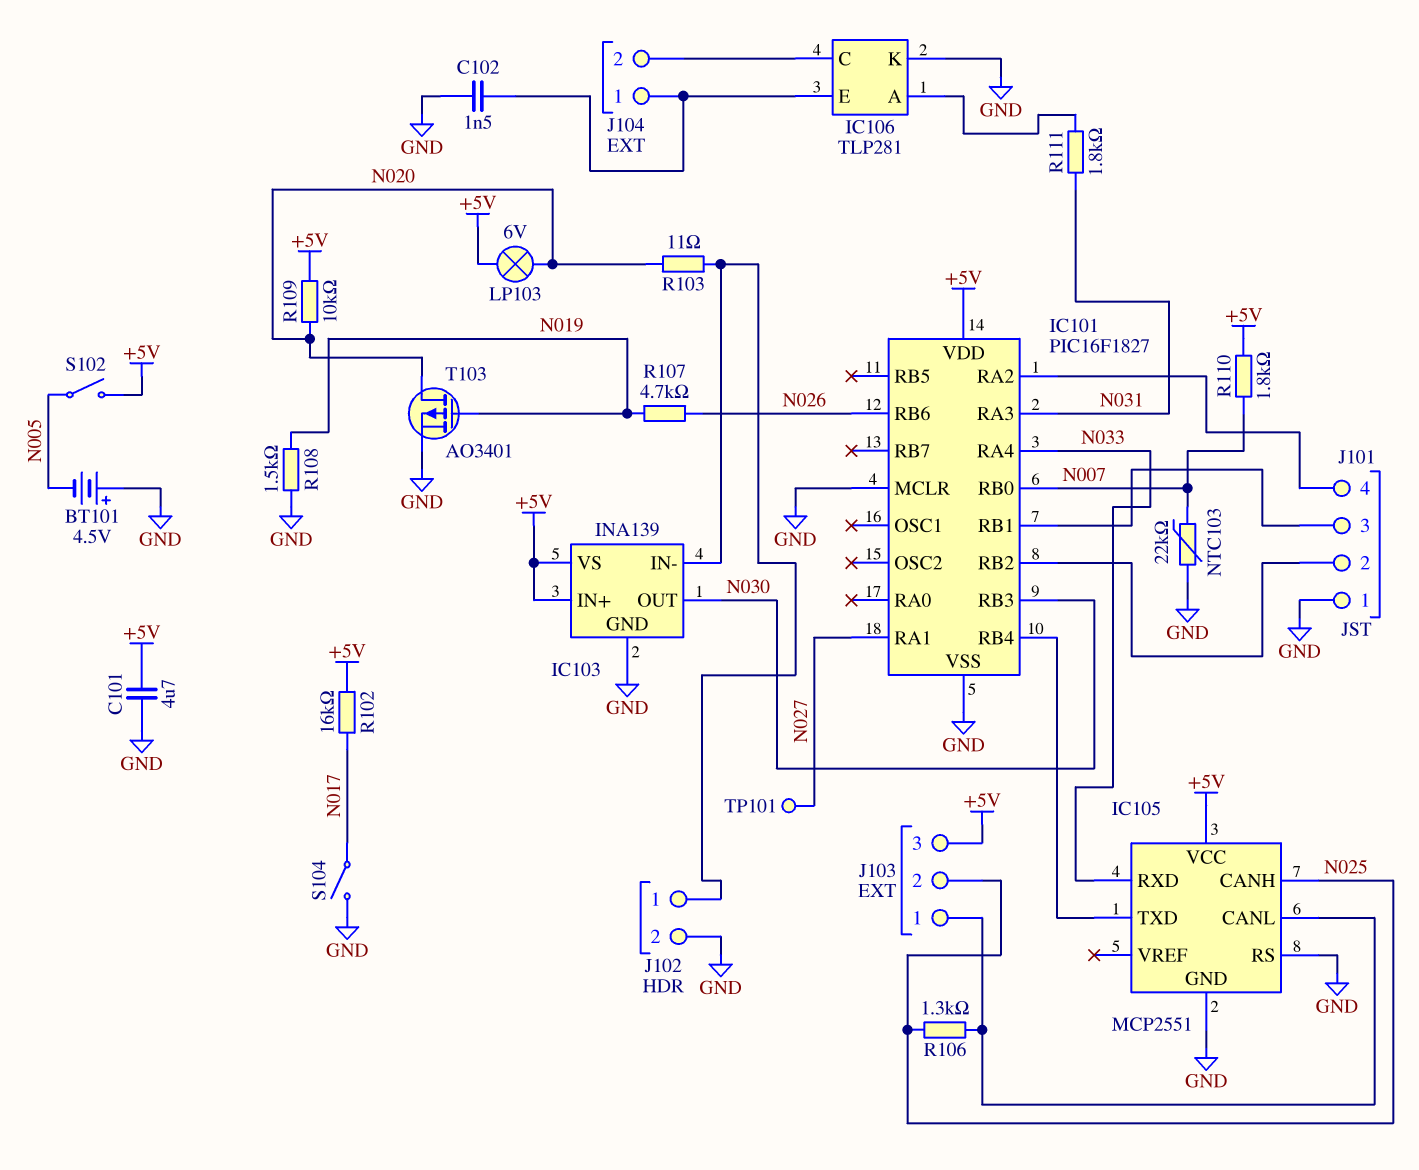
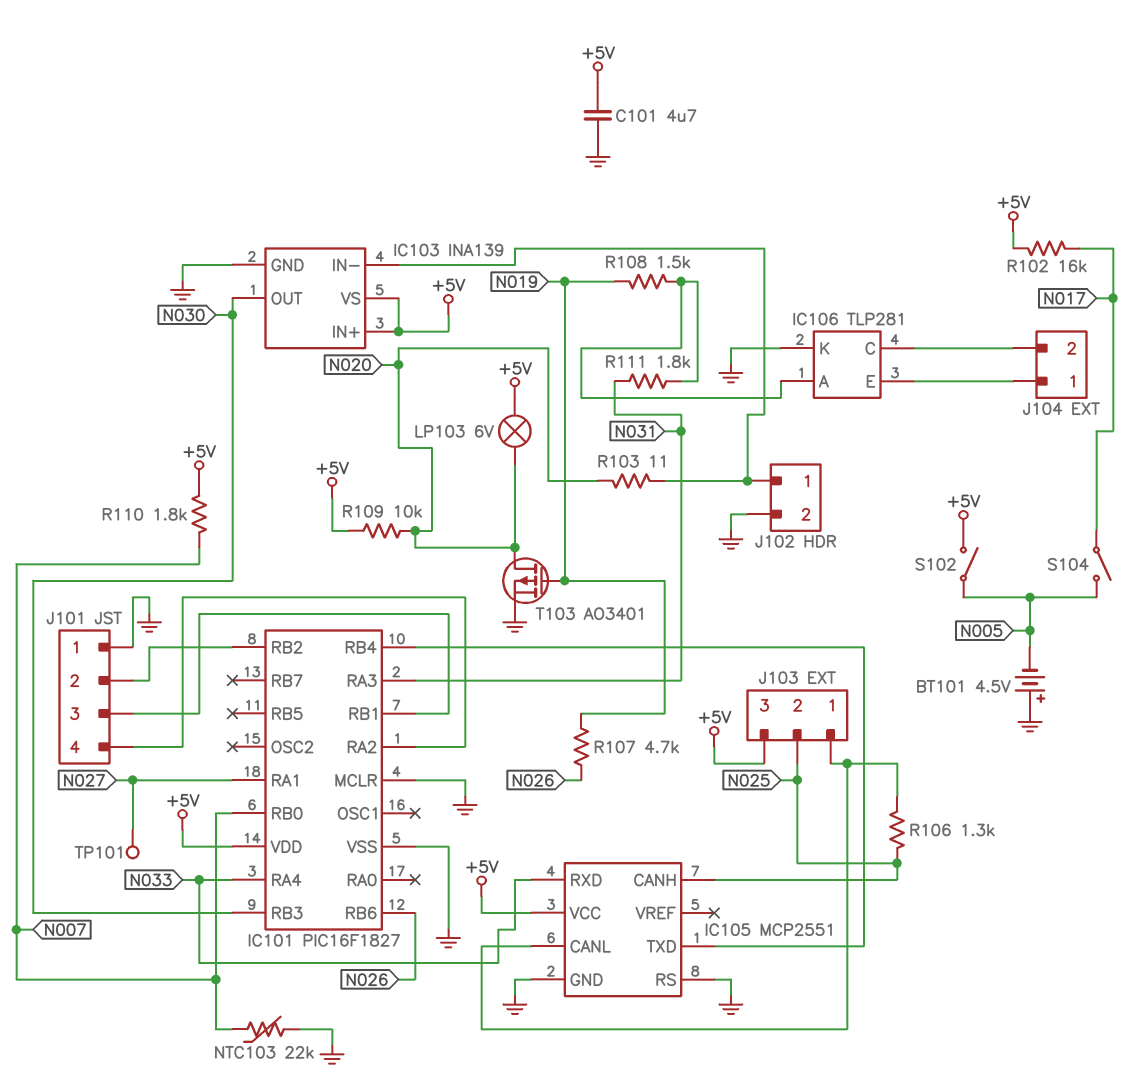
C102: 1.5nF (GND, IC106/E) -> none
R108: 1.5k (GND, N019) -> 1.5k (IC106/A, N019)
S104: switch (GND, N017) -> switch (N005, N017)

